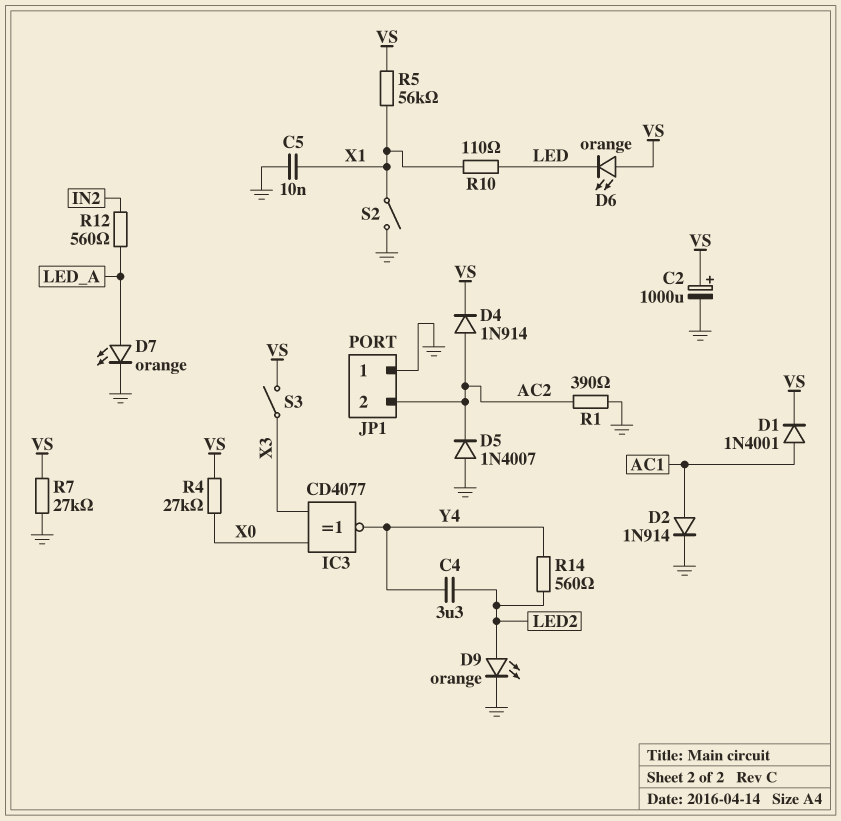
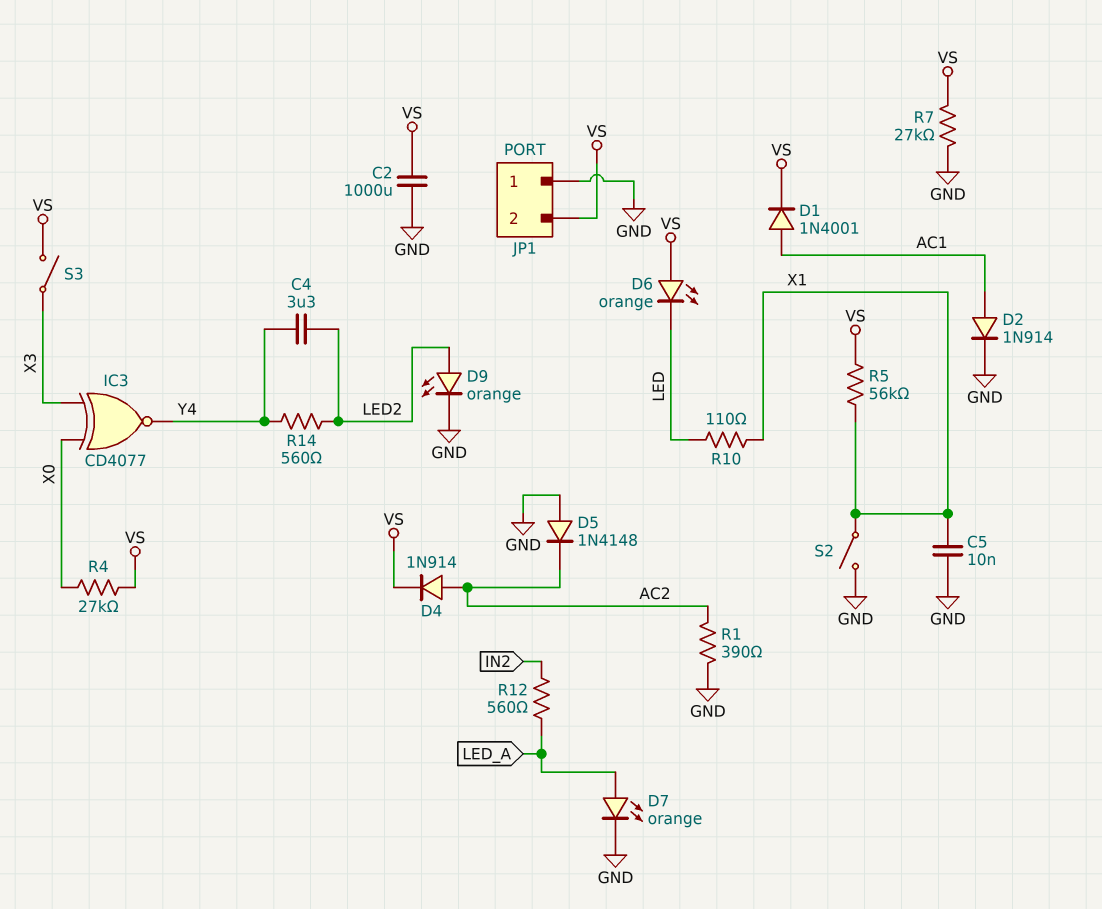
C2: 1000uF (plus VS, minus GND) -> 1000uF (GND, VS)
D5: diode 1N4007 (A GND, K AC2) -> diode 1N4148 (A GND, K AC2)
JP1 pin 2: AC2 -> VS

